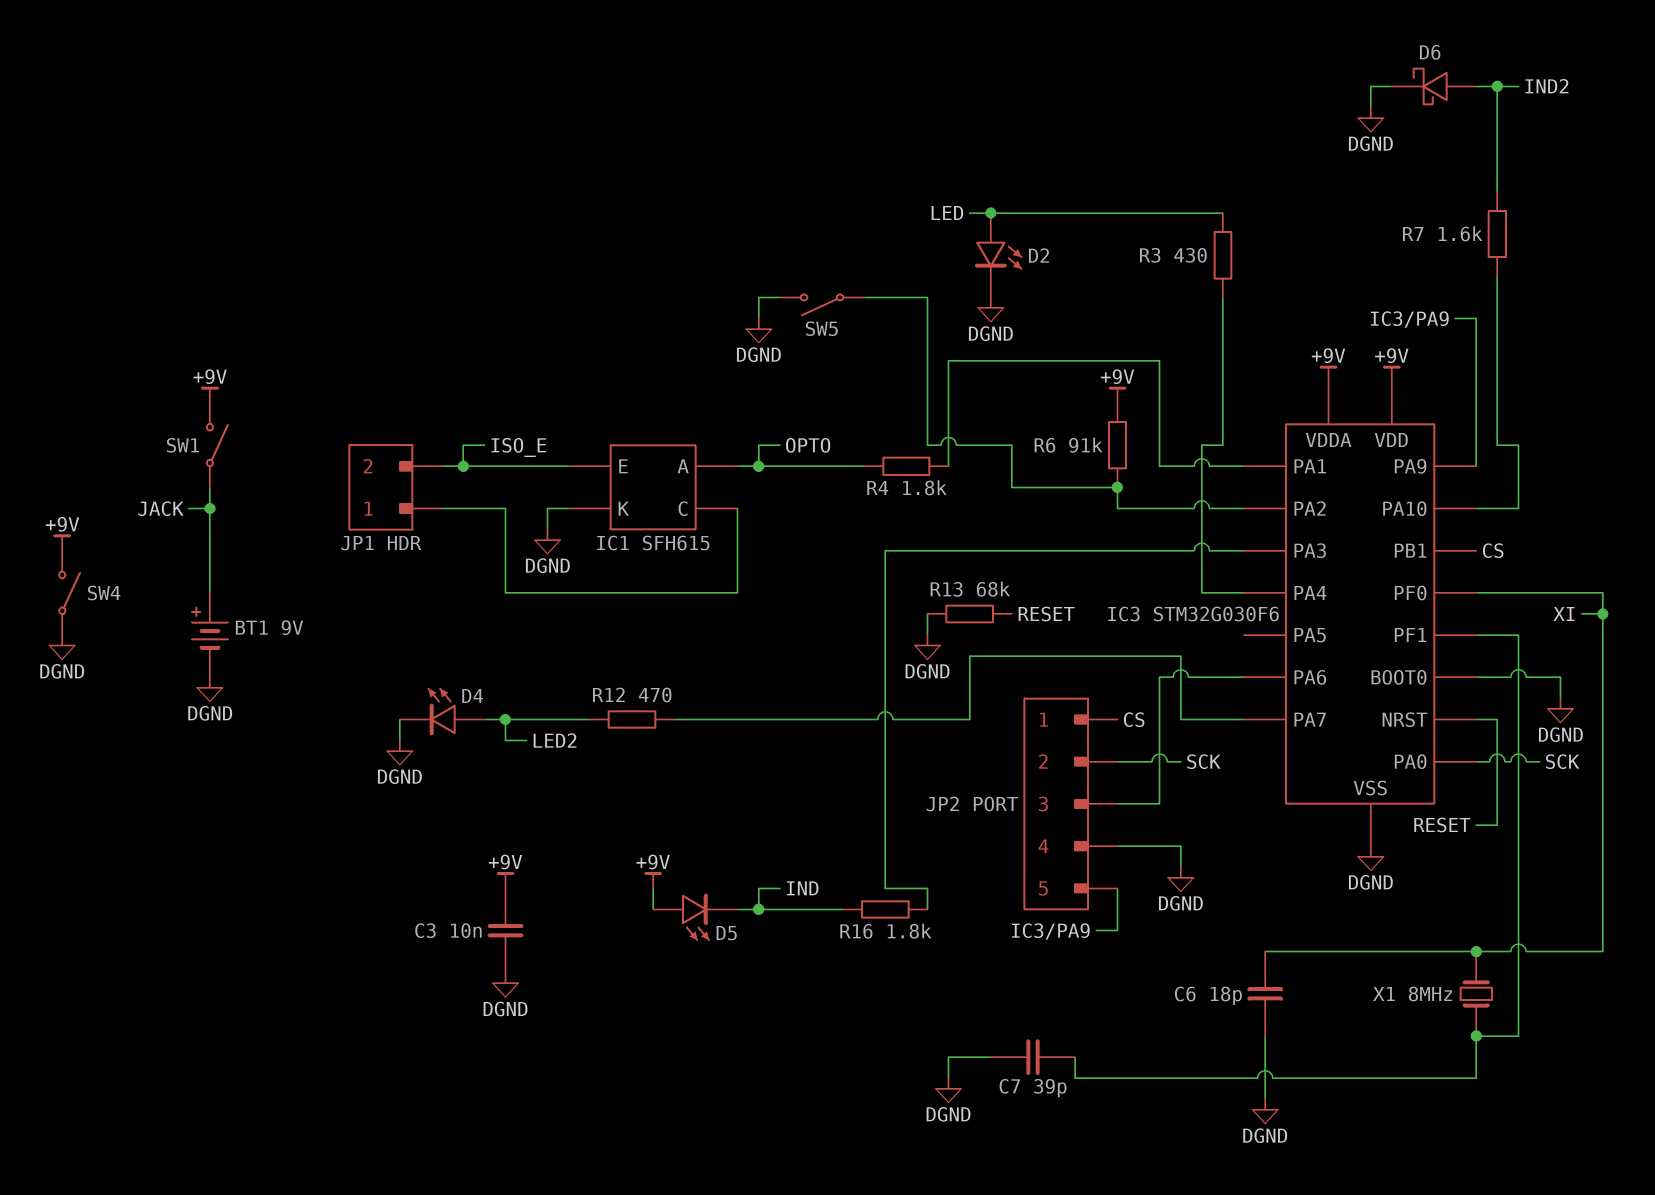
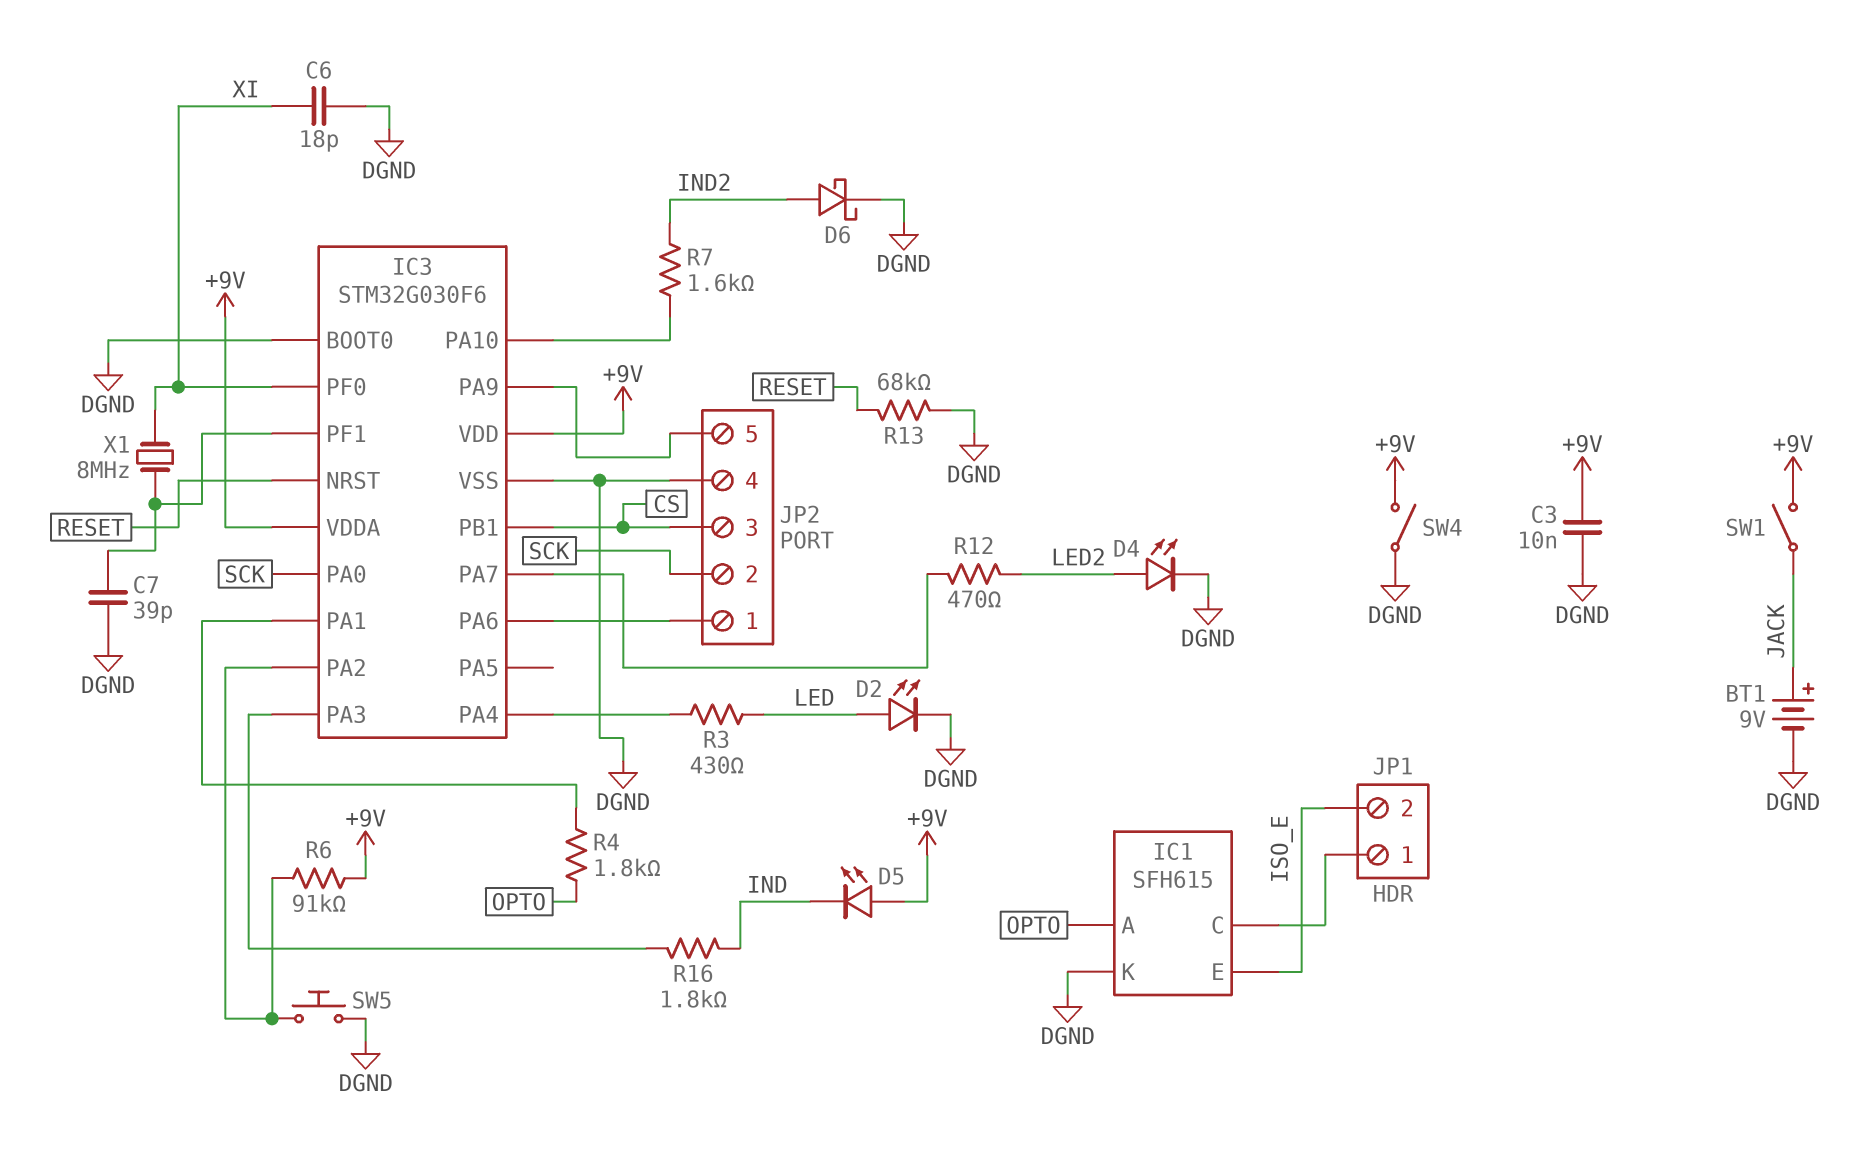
JP2 pin 1: CS -> IC3/PA6
JP2 pin 3: IC3/PA6 -> CS
SW5: switch (DGND, IC3/PA2) -> button (DGND, IC3/PA2)

